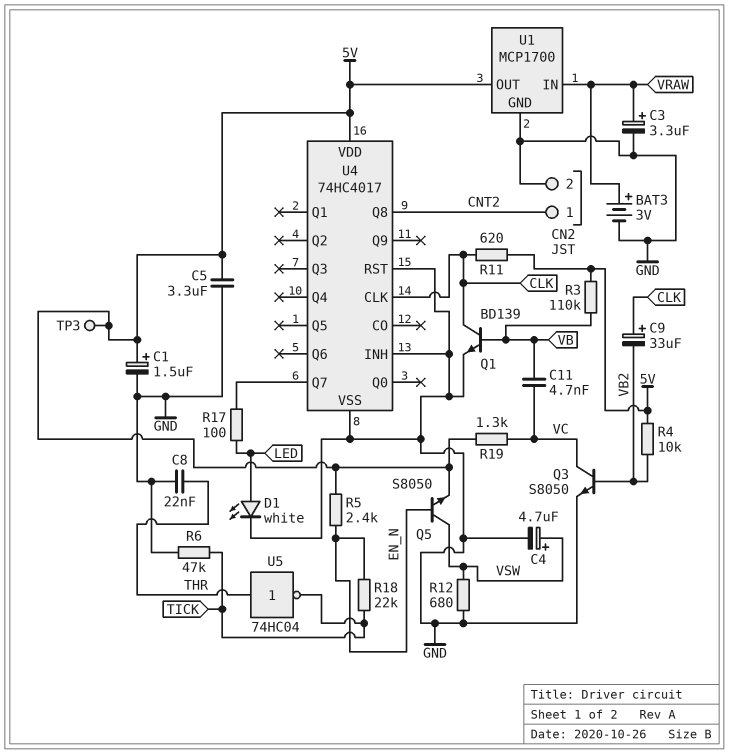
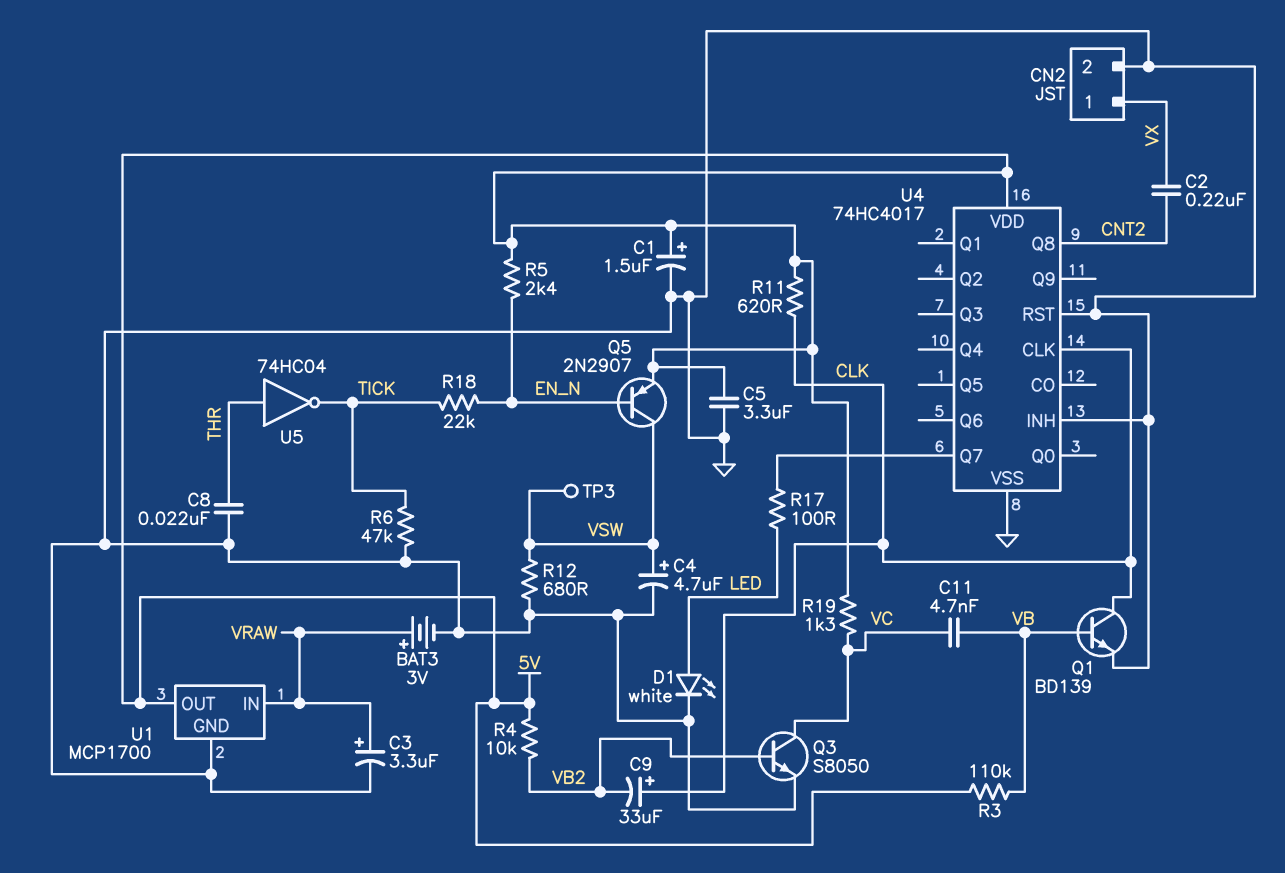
C2: none -> 220nF (CNT2, VX)
CN2 pin 1: CNT2 -> VX
Q5: NPN S8050 (B EN_N, C VSW, E 5V) -> PNP 2N2907 (B EN_N, C VSW, E 5V)
TP3: test point (5V) -> test point (VSW)

